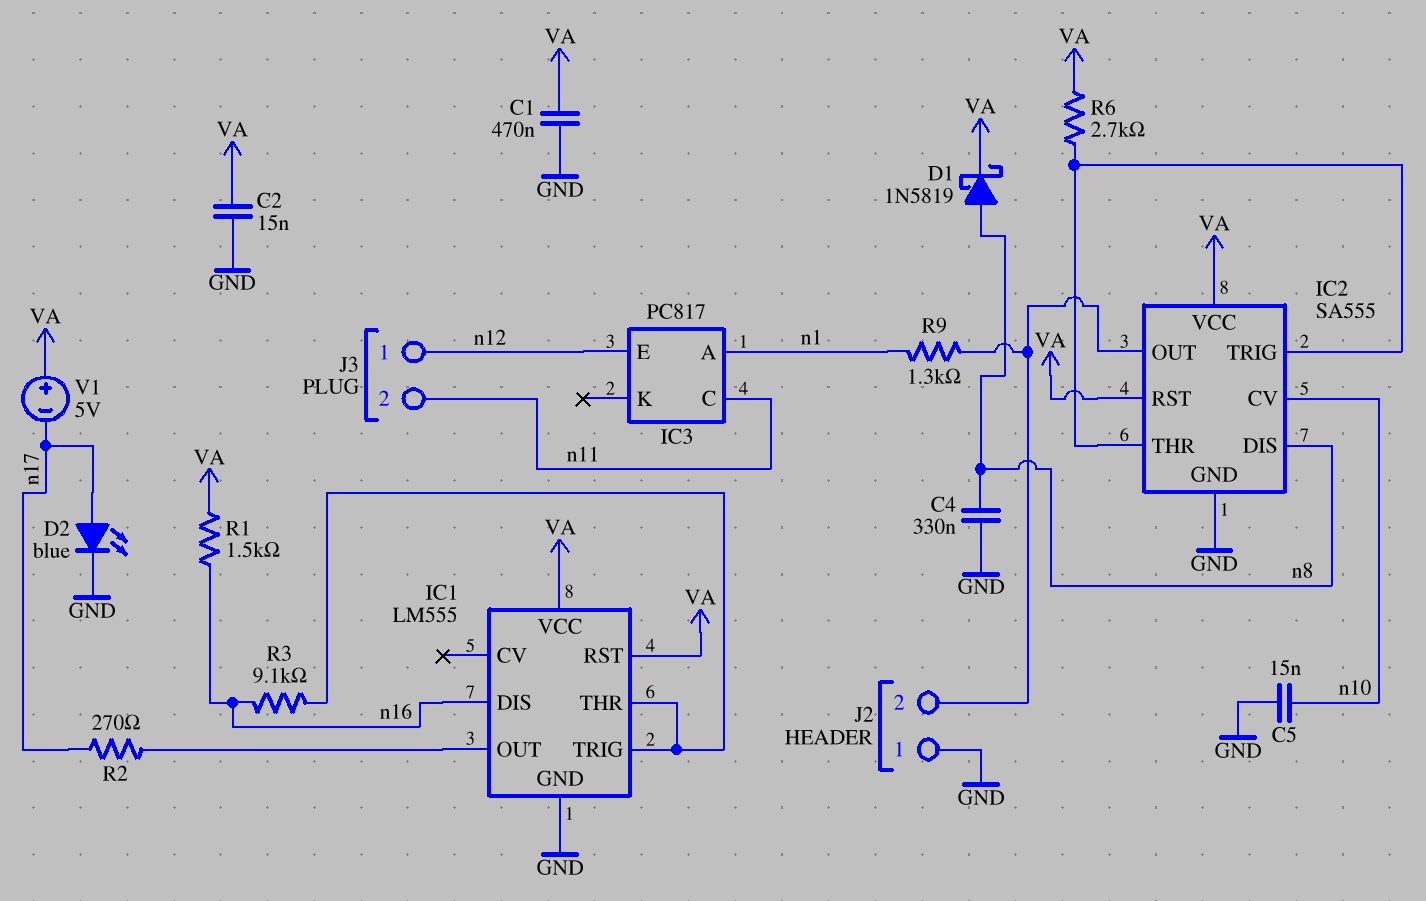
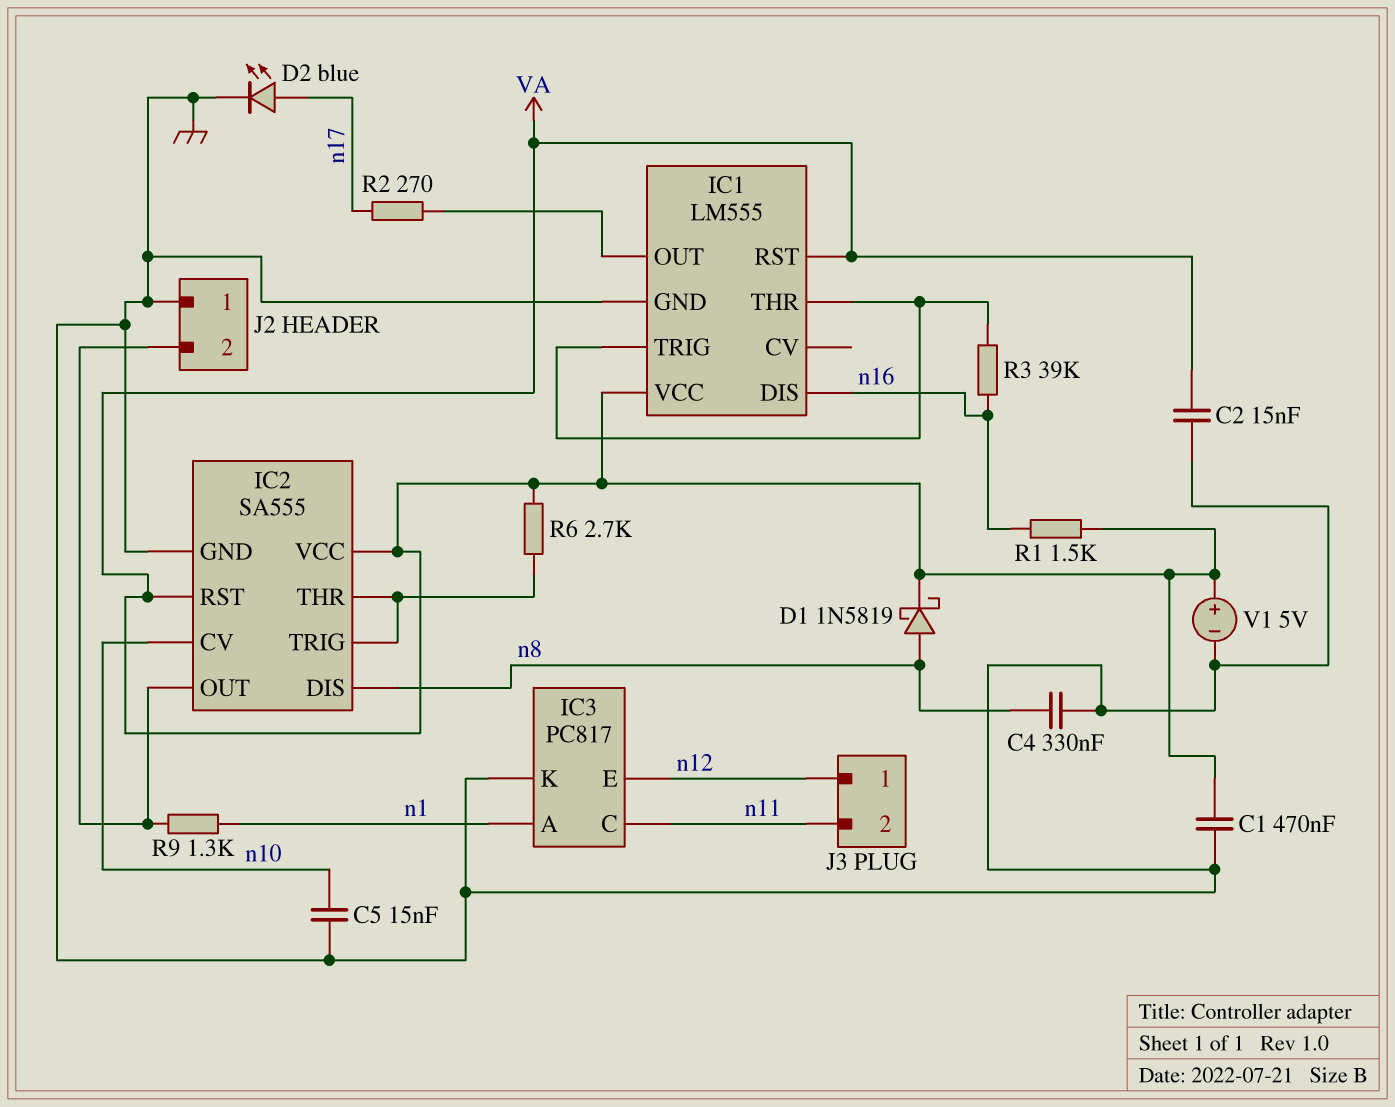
IC3 pin K: none -> GND
R3: 9.1k (IC1/THR, n16) -> 39k (IC1/THR, n16)
V1: 5V (plus VA, minus n17) -> 5V (plus VA, minus GND)

